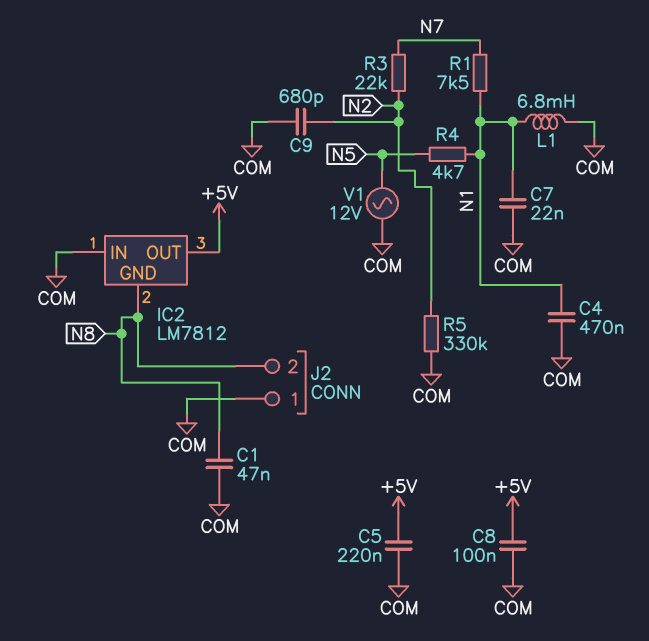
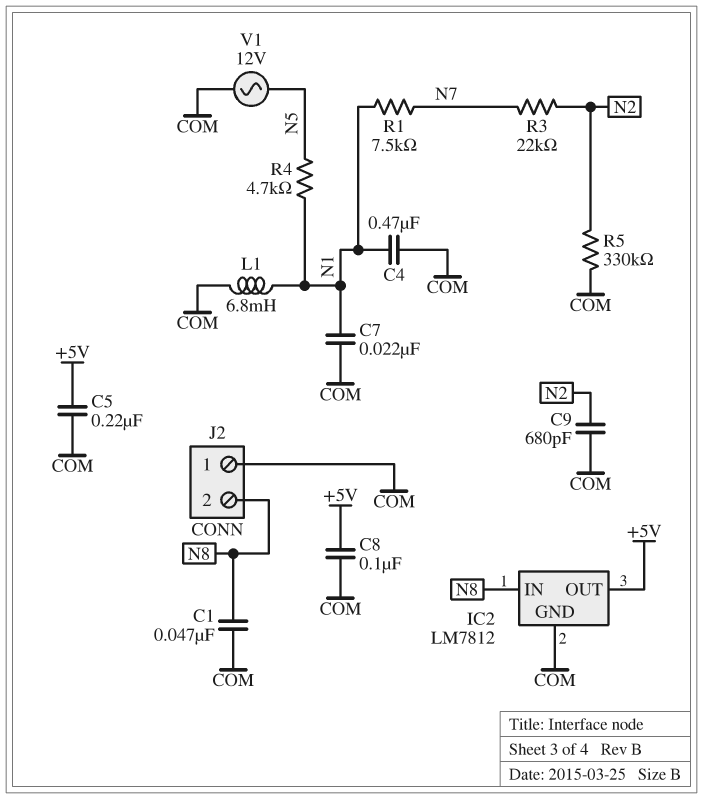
IC2 pin GND: N8 -> COM
IC2 pin IN: COM -> N8

